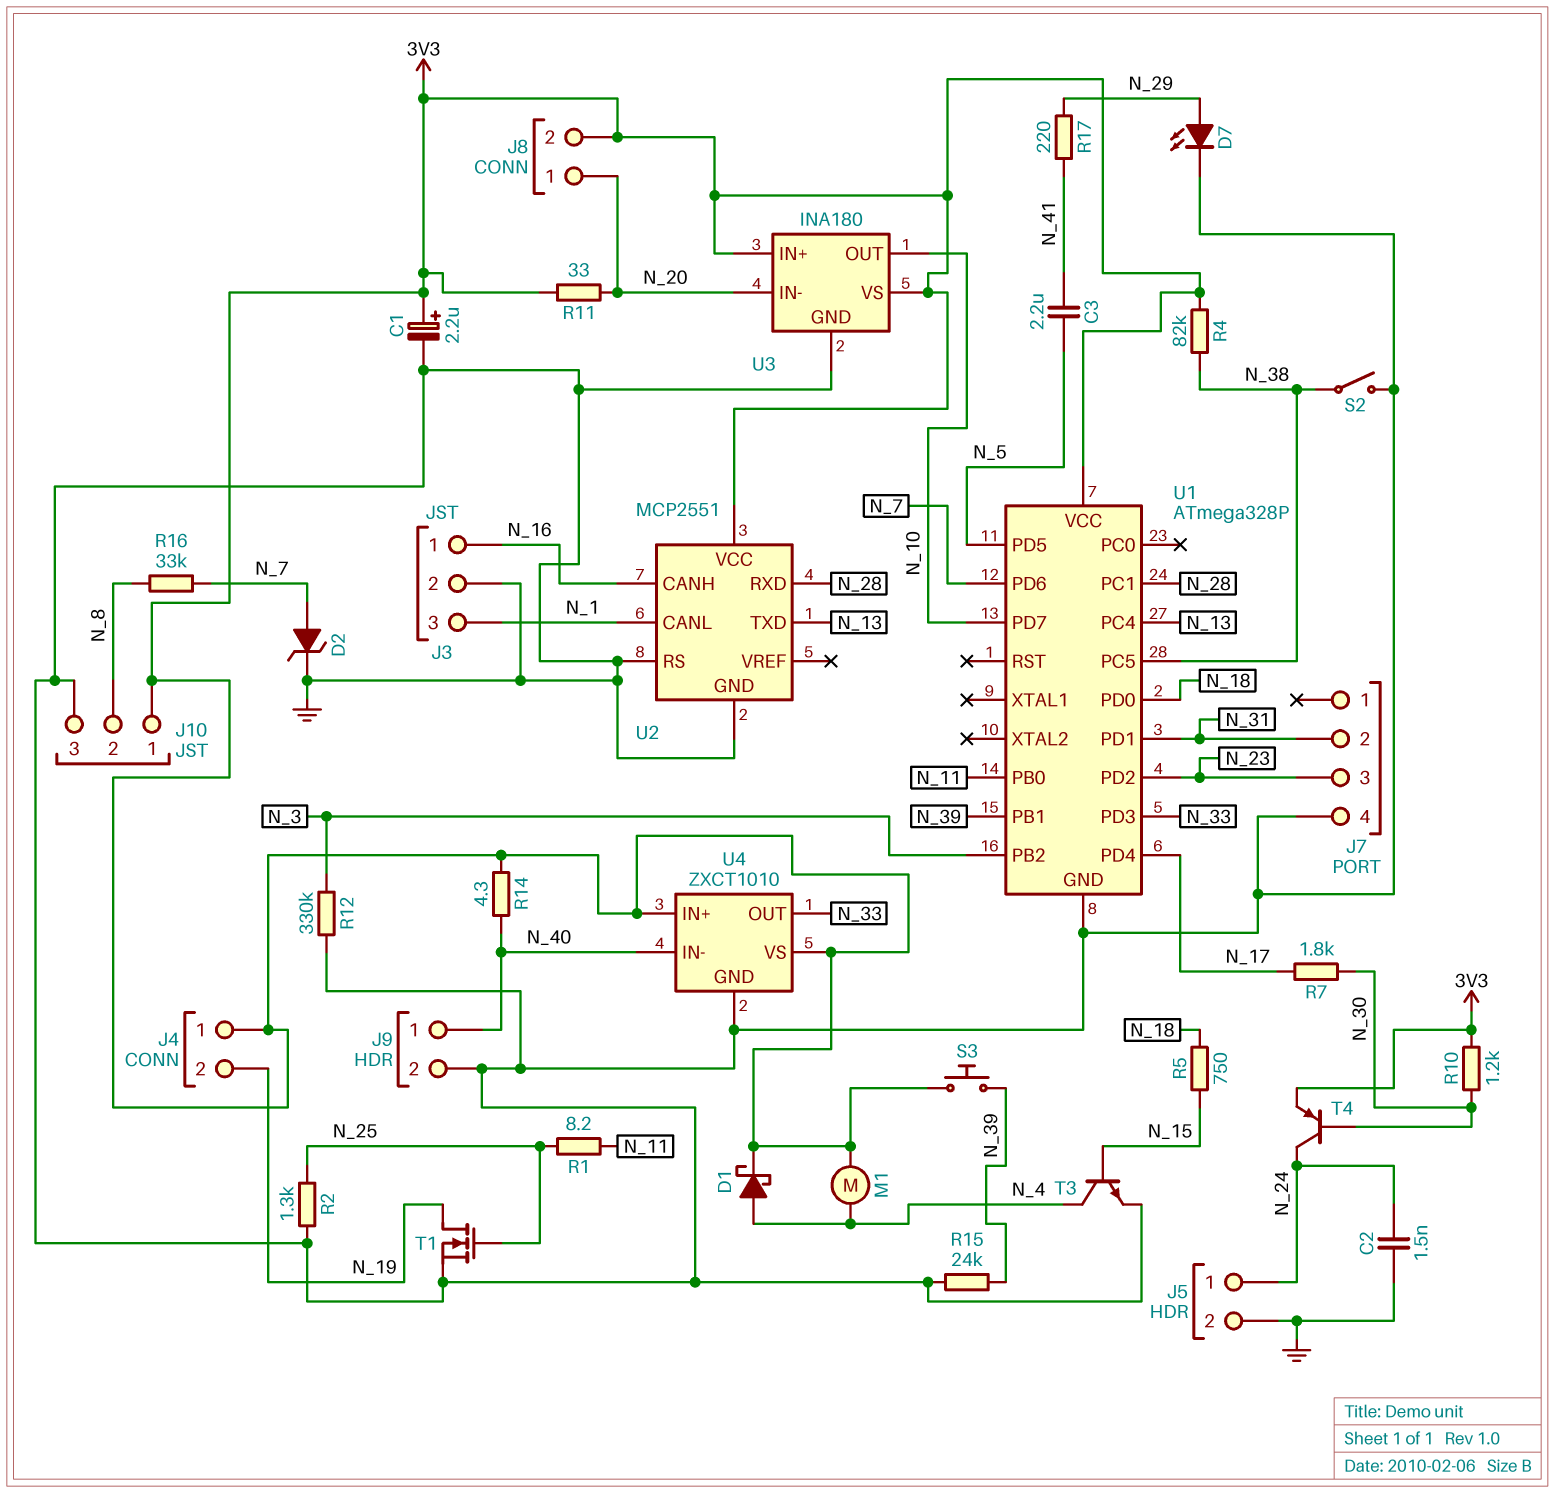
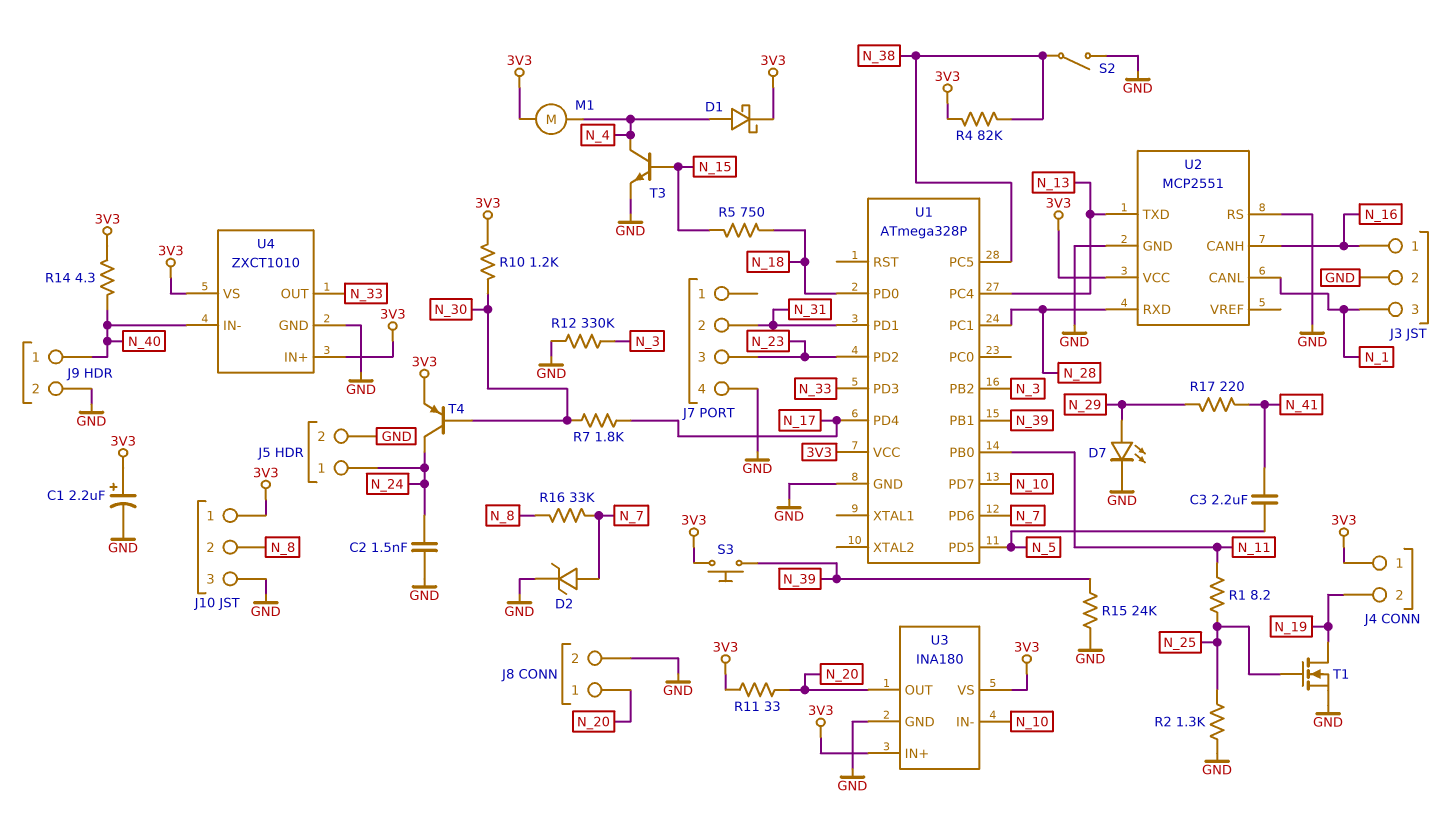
J8 pin 2: 3V3 -> GND
U3 pin IN-: N_20 -> N_10
U3 pin OUT: N_10 -> N_20

